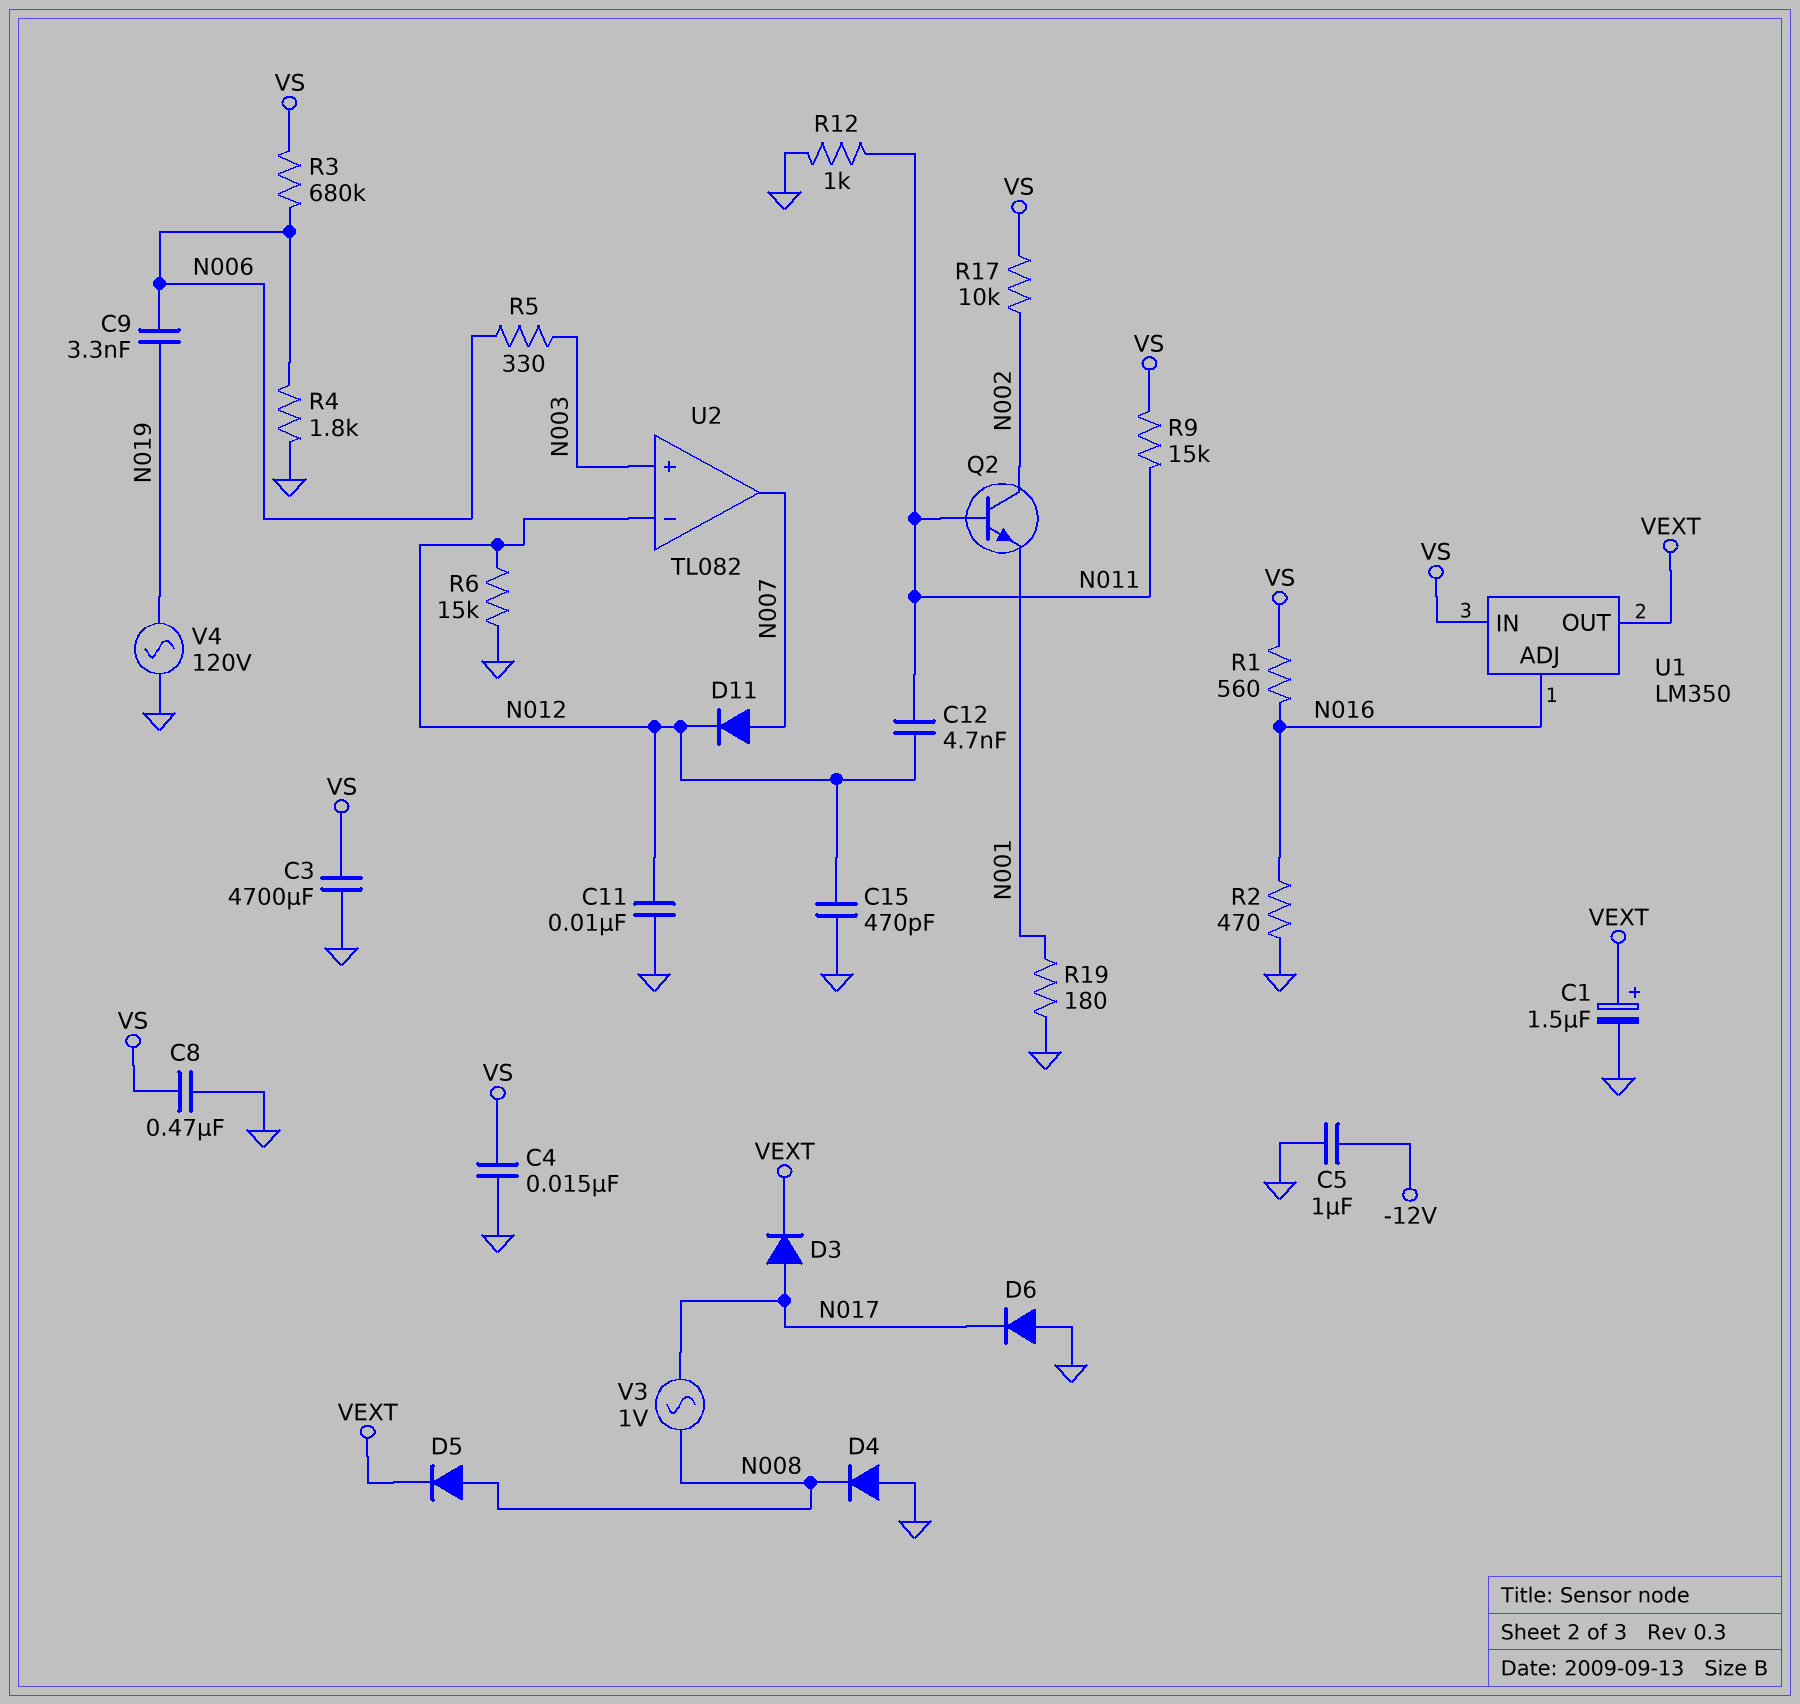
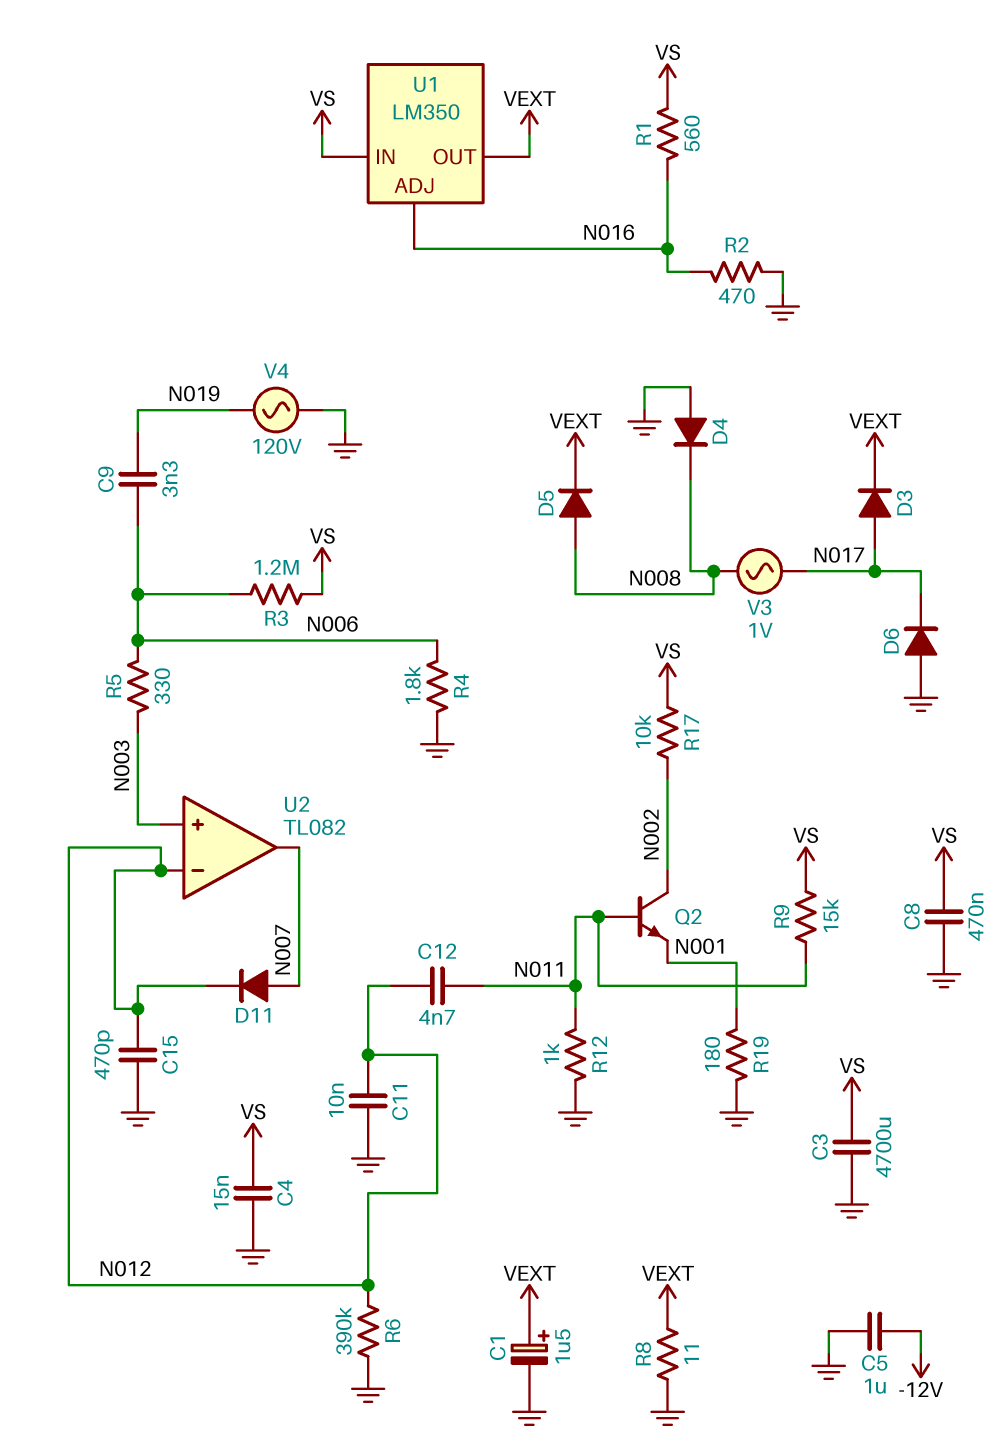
R3: 680k (N006, VS) -> 1.2M (N006, VS)
R6: 15k (GND, N012) -> 390k (GND, N012)
R8: none -> 11 (GND, VEXT)

